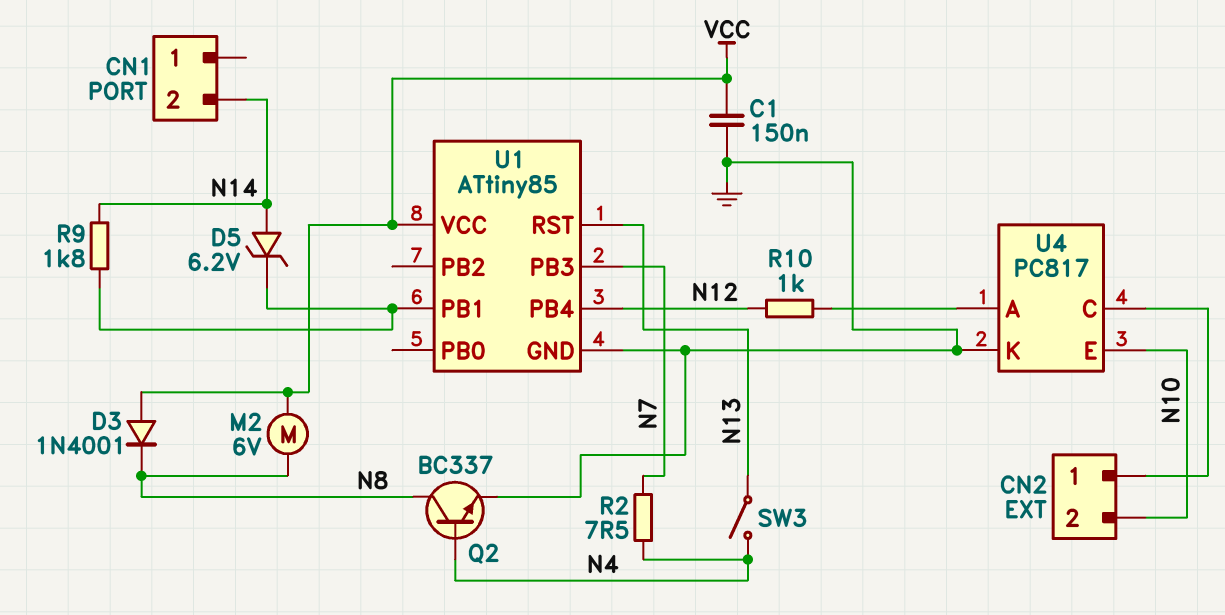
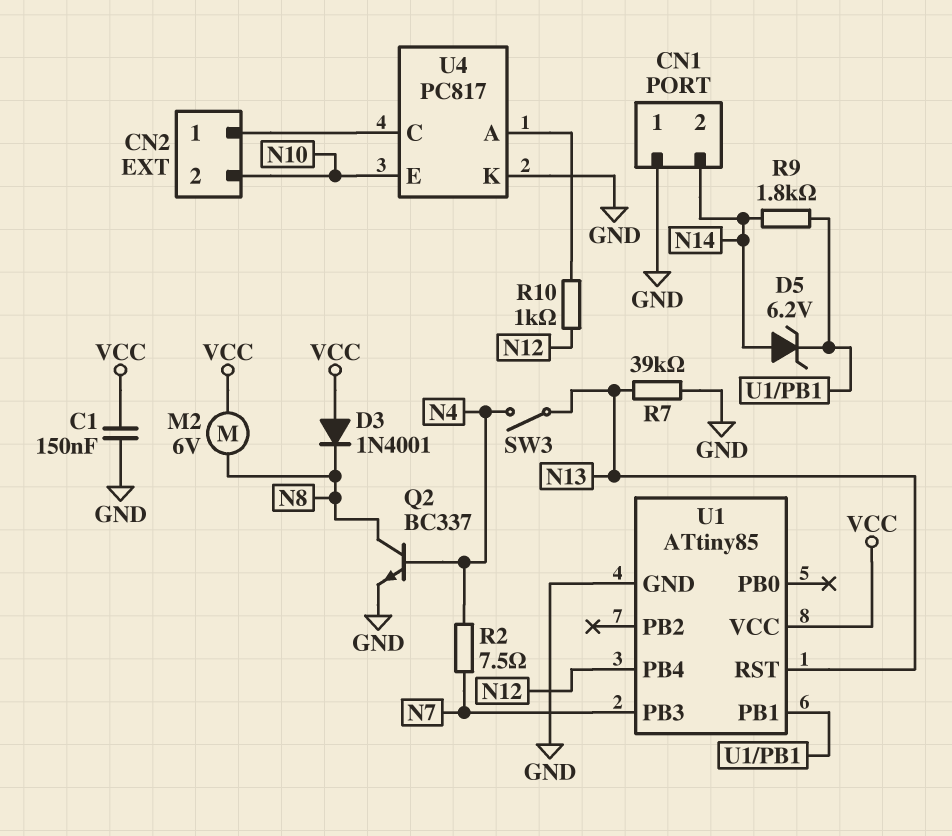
CN1 pin 1: none -> GND
R7: none -> 39k (GND, N13)

